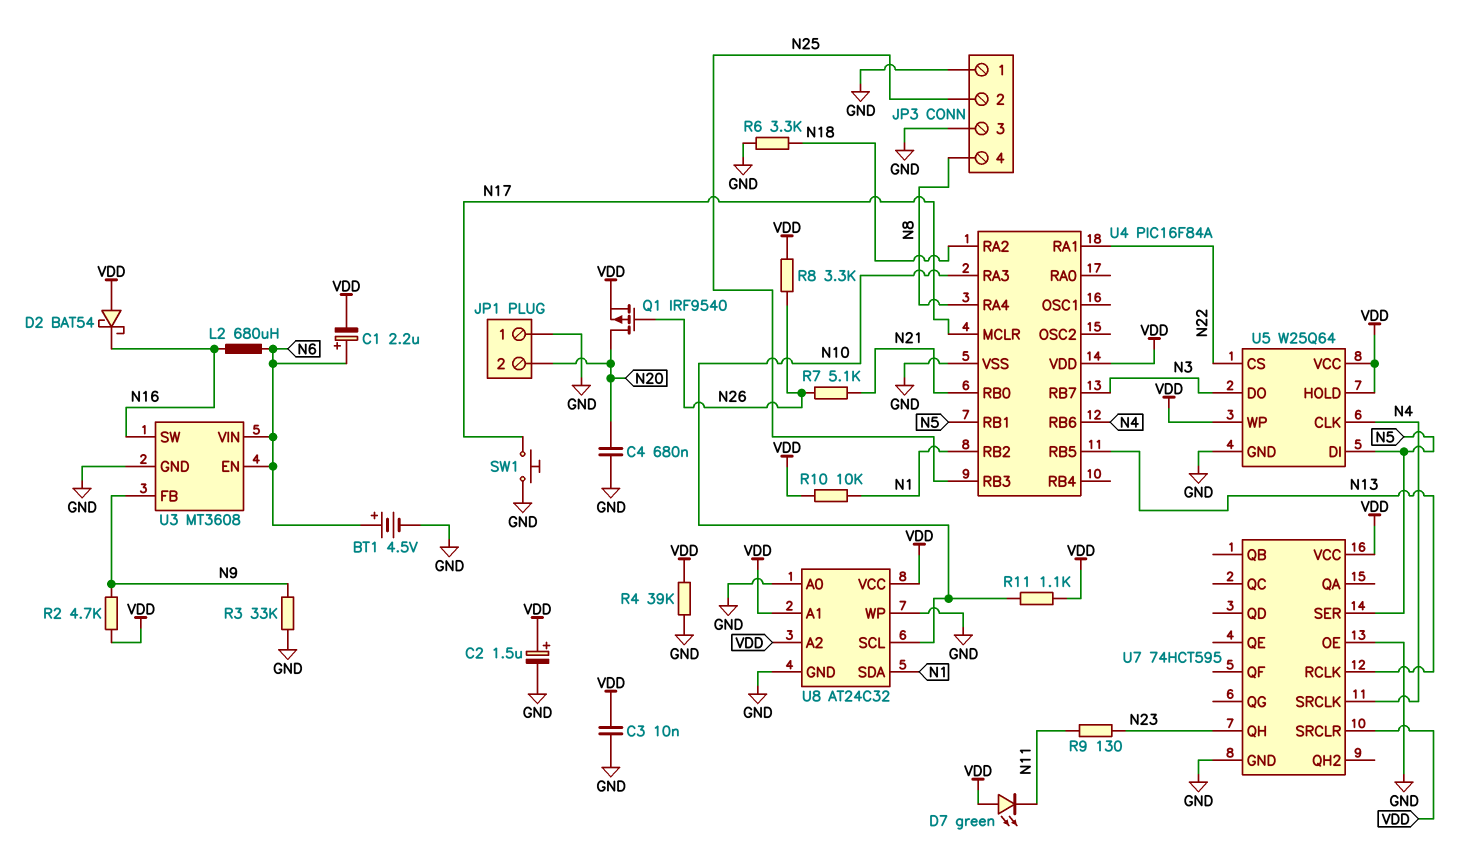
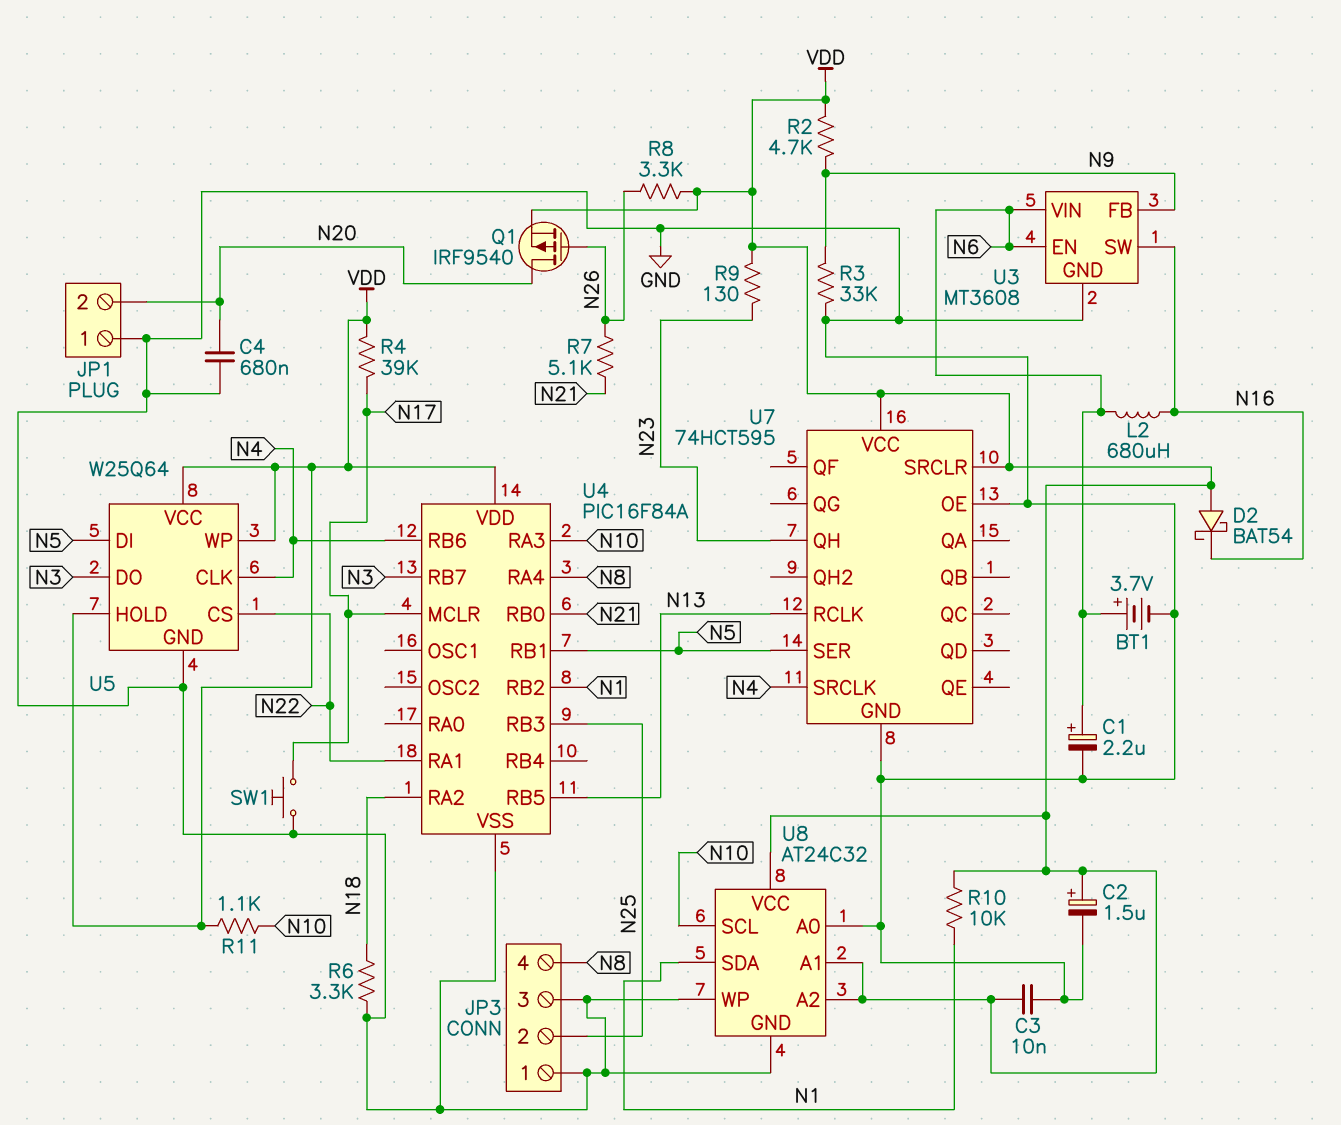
BT1: 4.5V (plus N6, minus GND) -> 3.7V (plus N6, minus GND)
C1: 2.2uF (plus N6, minus VDD) -> 2.2uF (plus N6, minus GND)
D7: LED green (A VDD, K N11) -> none
R4: 39k (GND, VDD) -> 39k (N17, VDD)
R9: 130 (N11, N23) -> 130 (N23, VDD)

